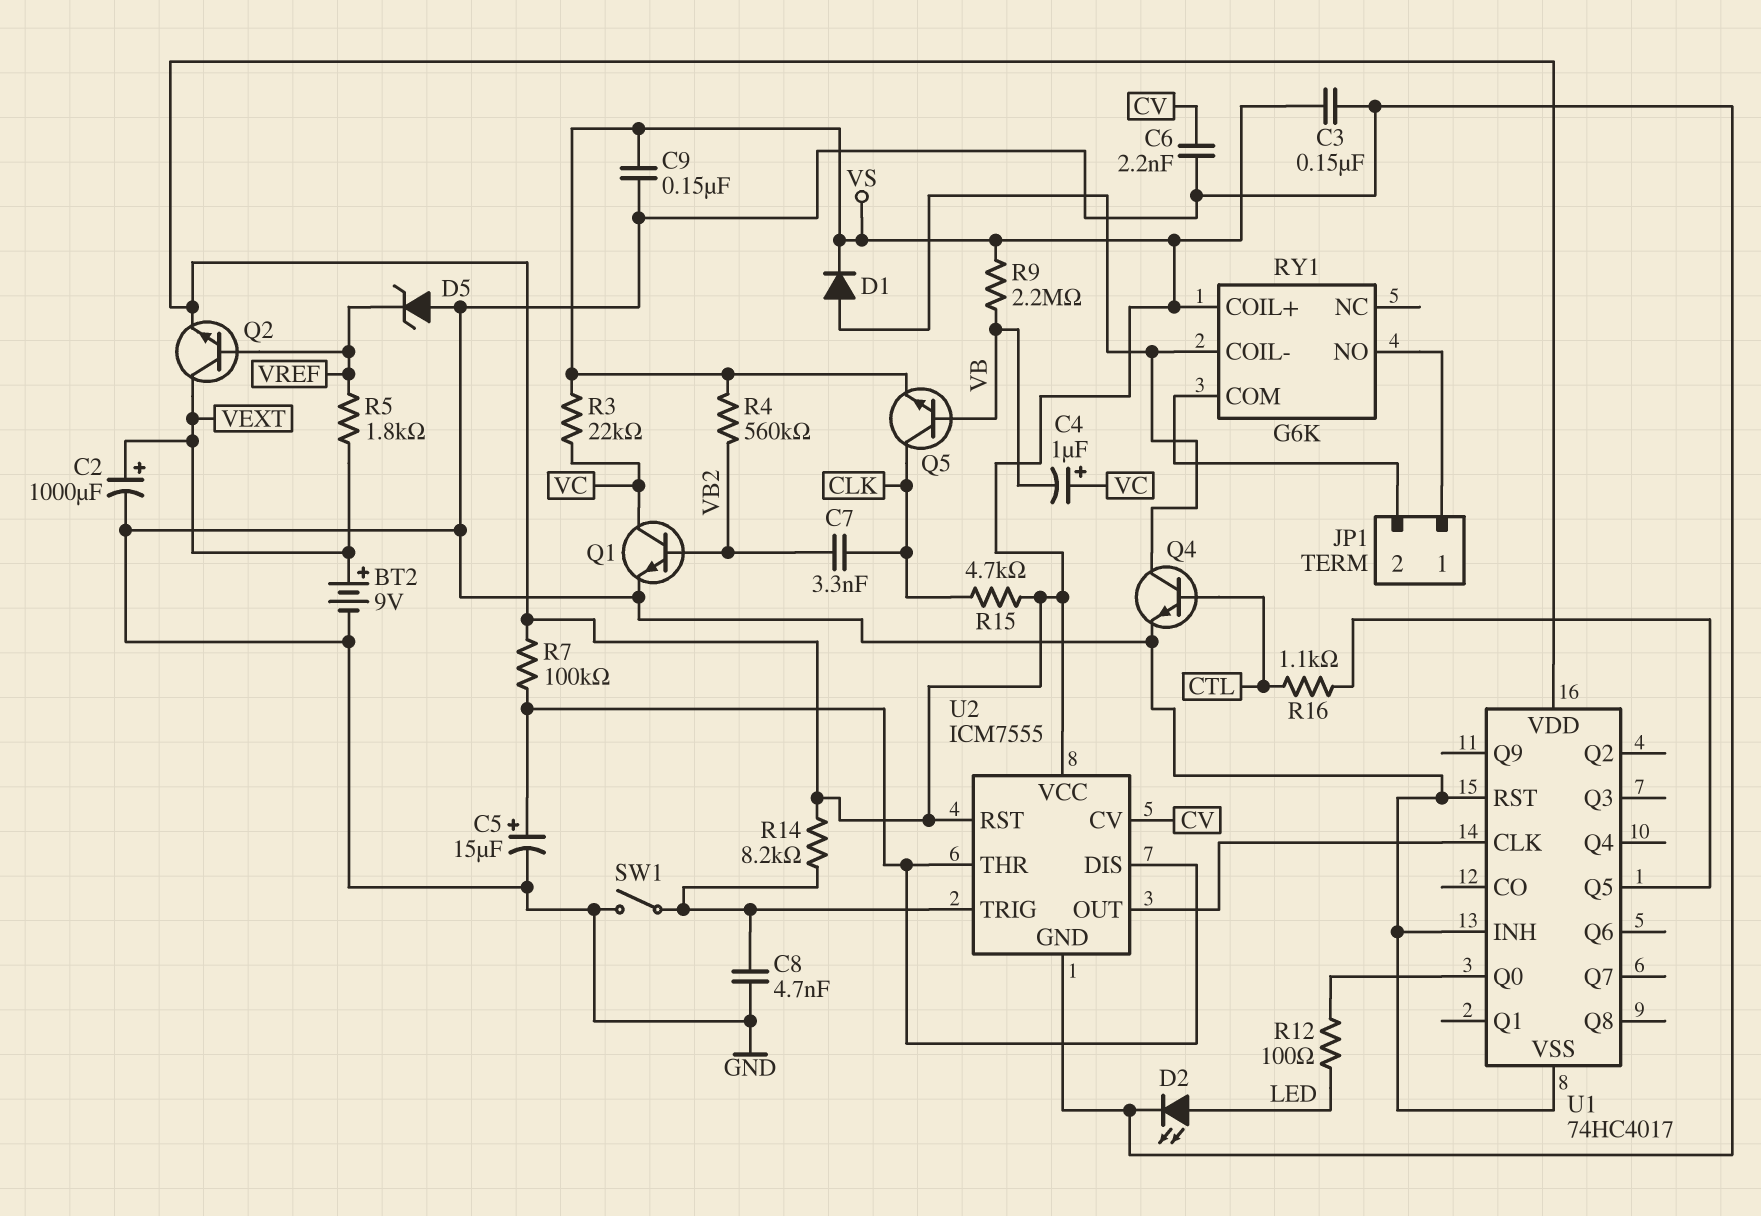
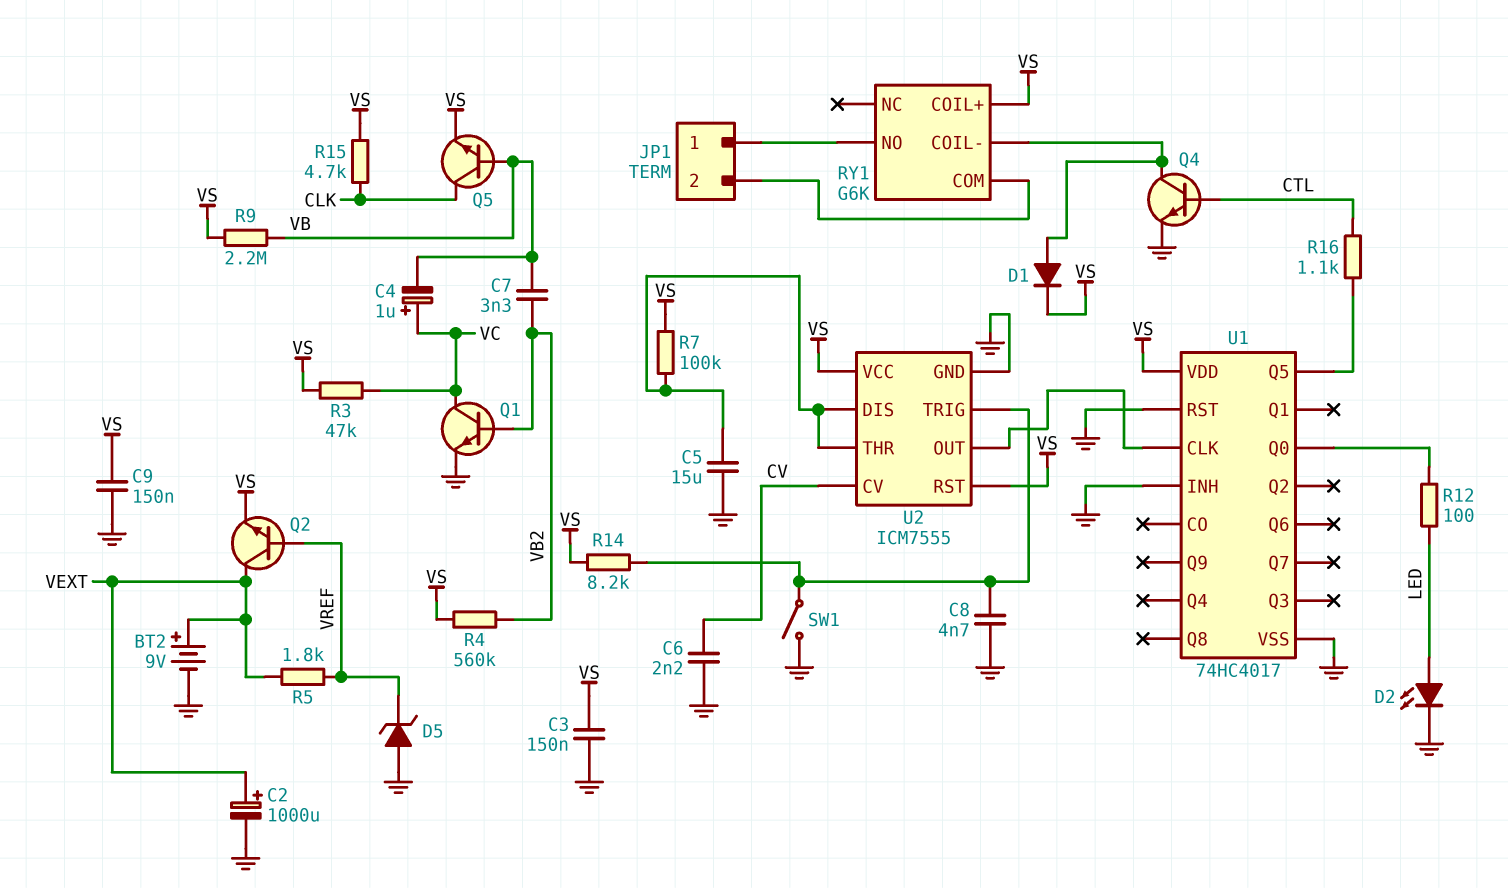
C5: 15uF (plus U2/DIS, minus GND) -> 15uF (GND, U2/DIS)
C7: 3.3nF (CLK, VB2) -> 3.3nF (VB, VB2)
R3: 22k (VC, VS) -> 47k (VC, VS)

